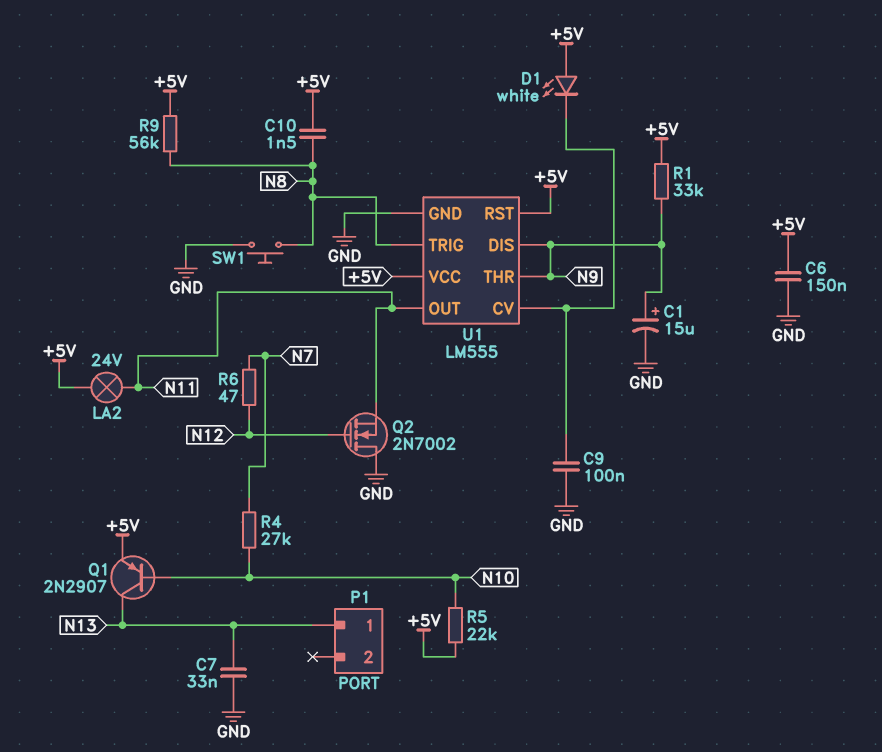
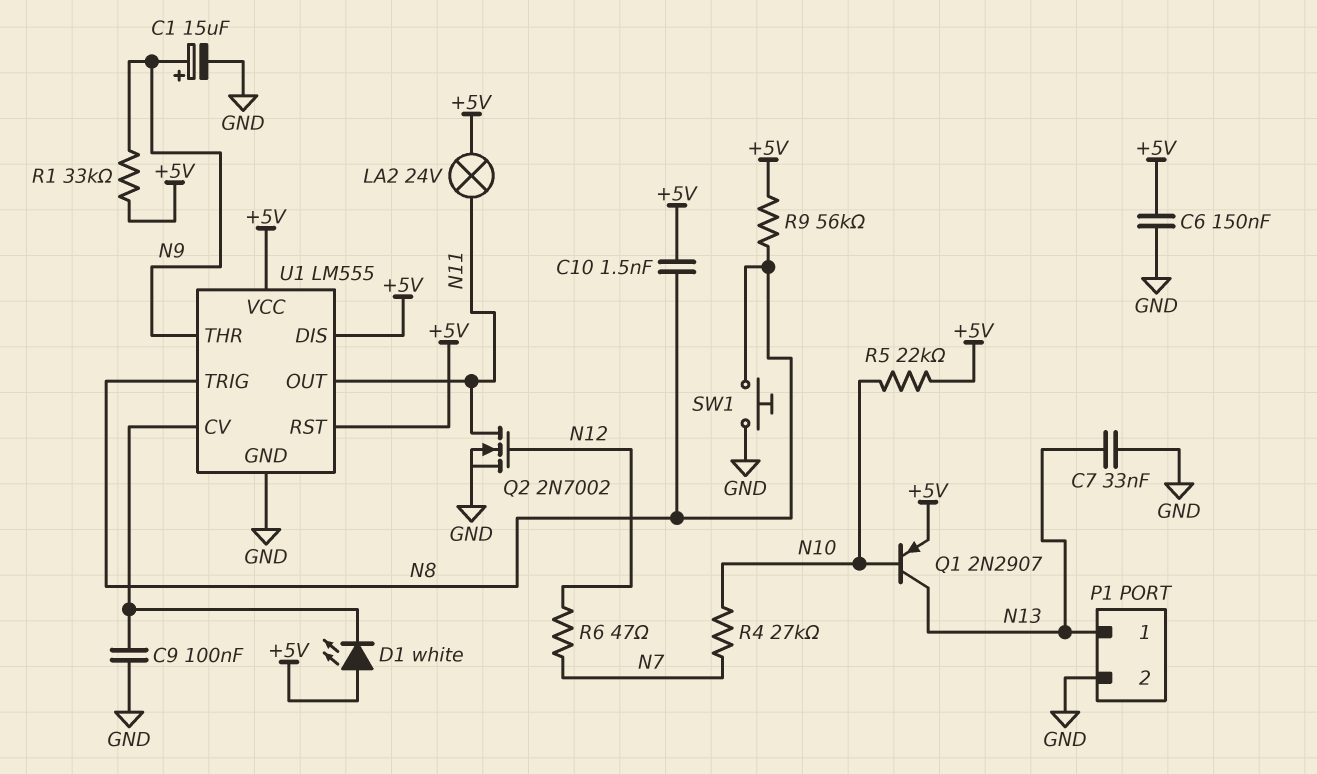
P1 pin 2: none -> GND
Q2: NMOS 2N7002 (G N12, D GND, S N11) -> NMOS 2N7002 (G N12, D N11, S GND)
U1 pin DIS: N9 -> +5V

